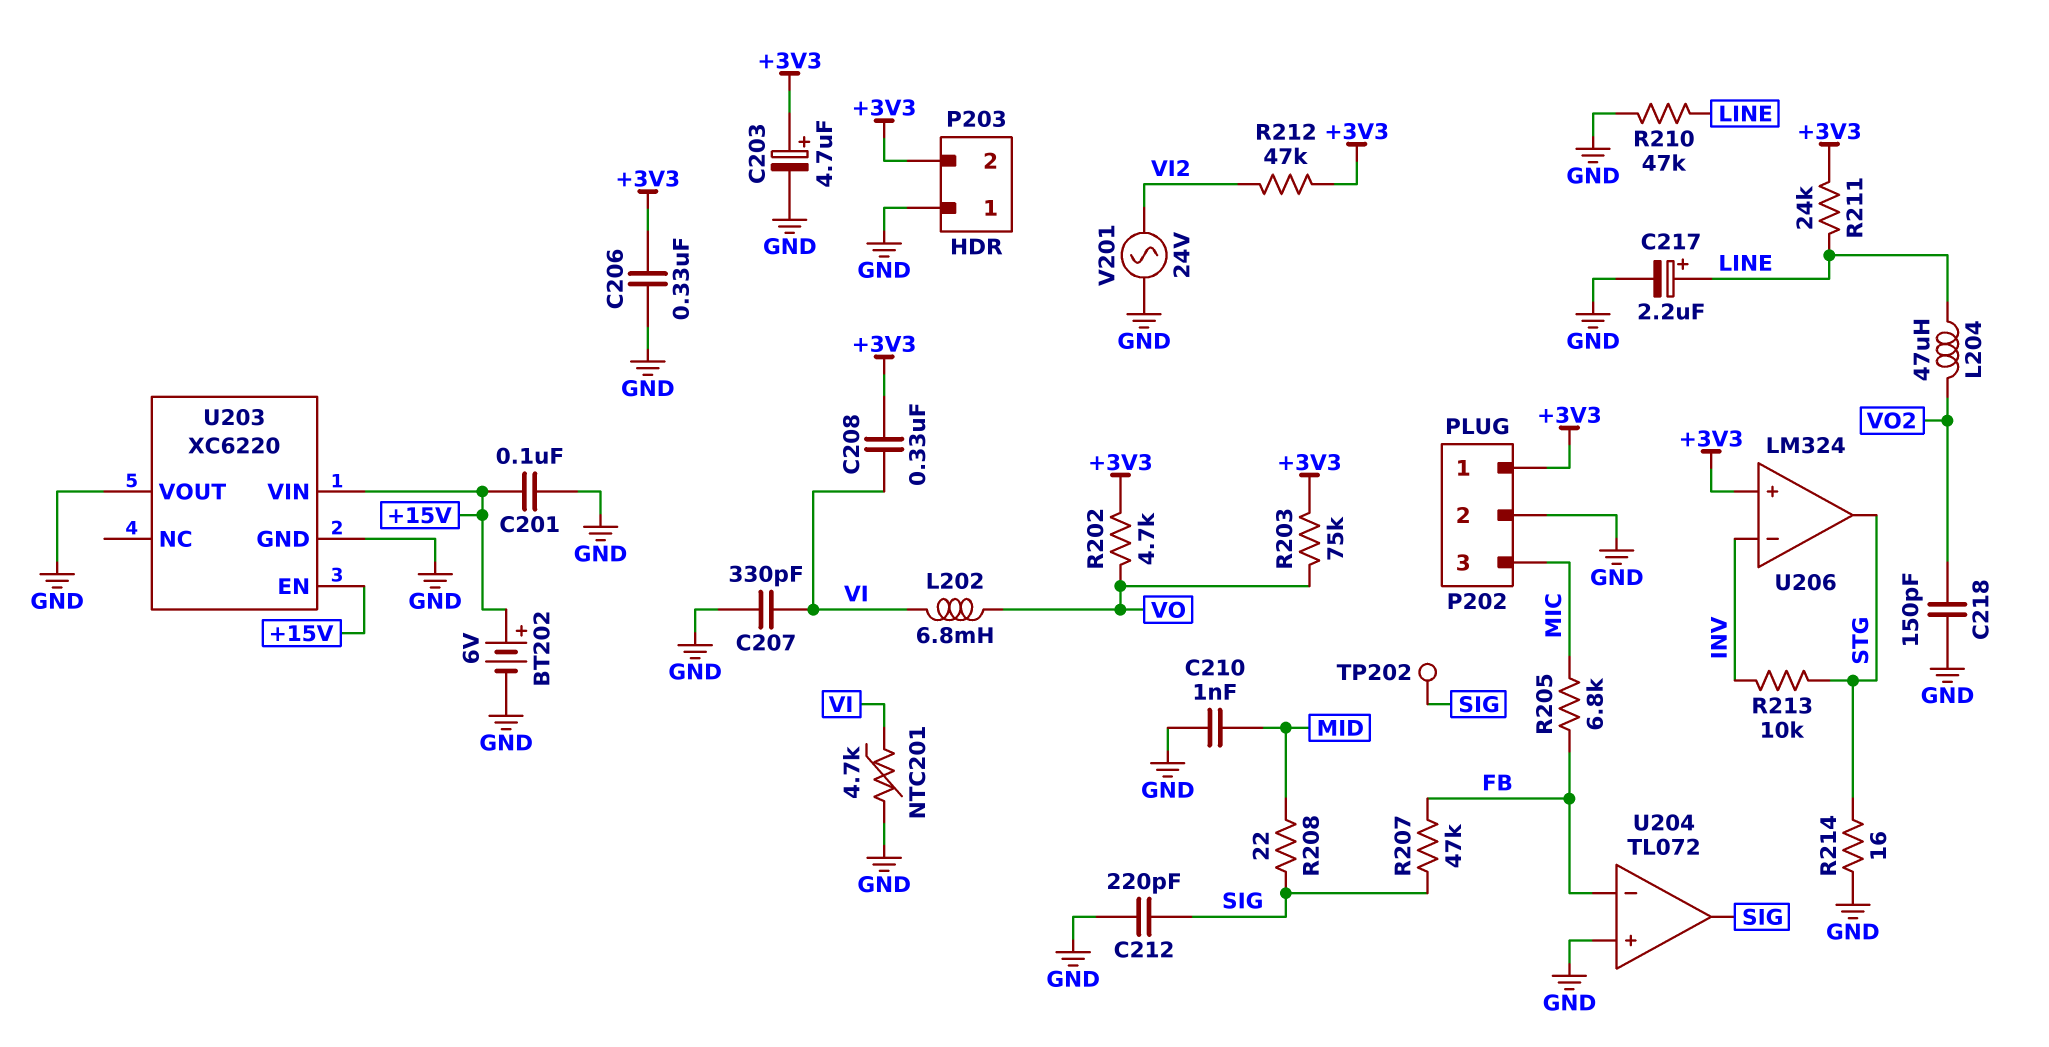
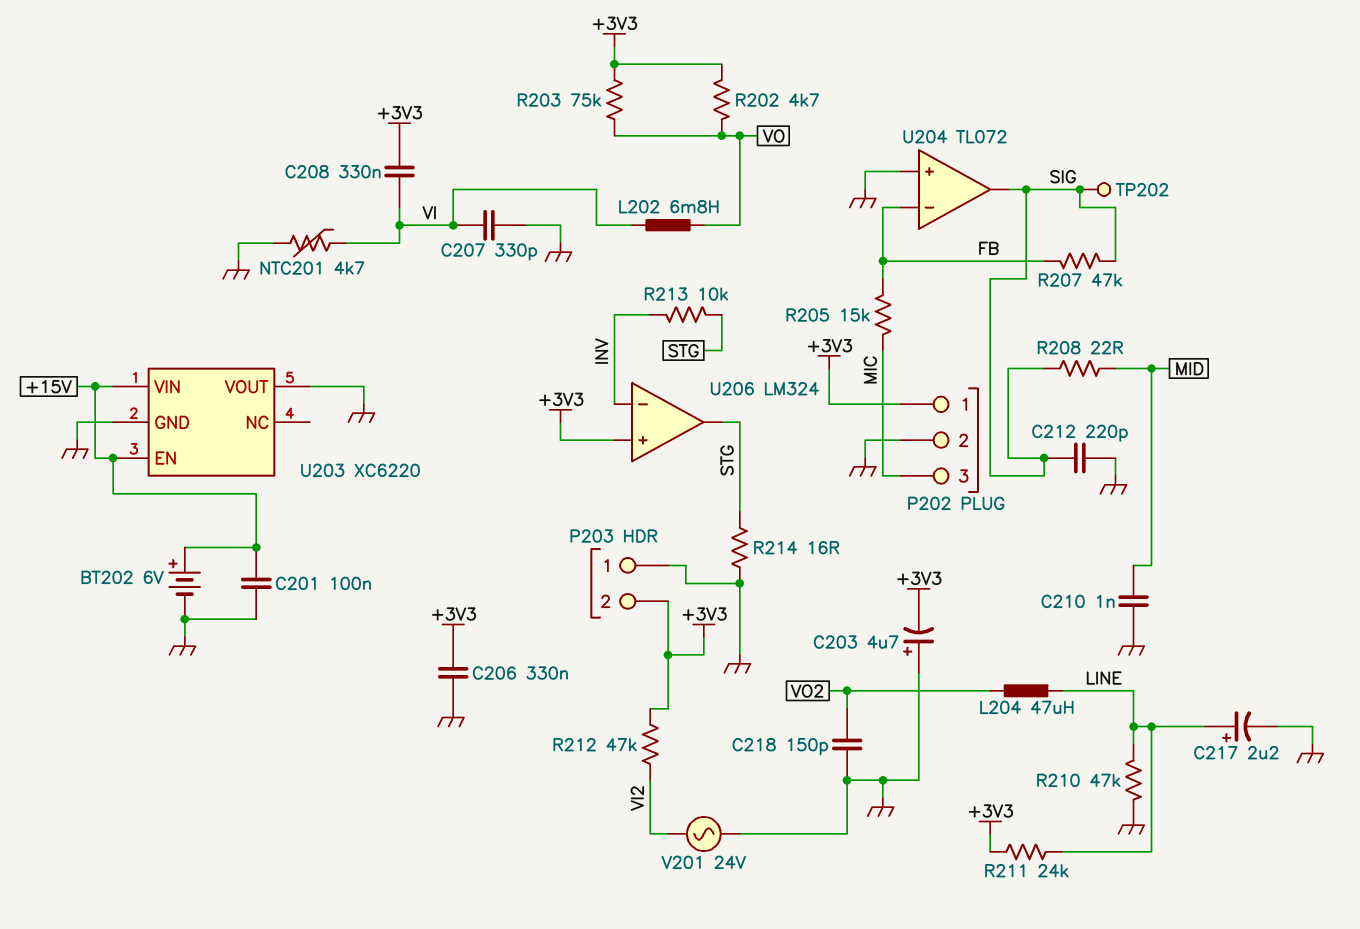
C203: 4.7uF (plus +3V3, minus GND) -> 4.7uF (plus GND, minus +3V3)
R205: 6.8k (FB, MIC) -> 15k (FB, MIC)

